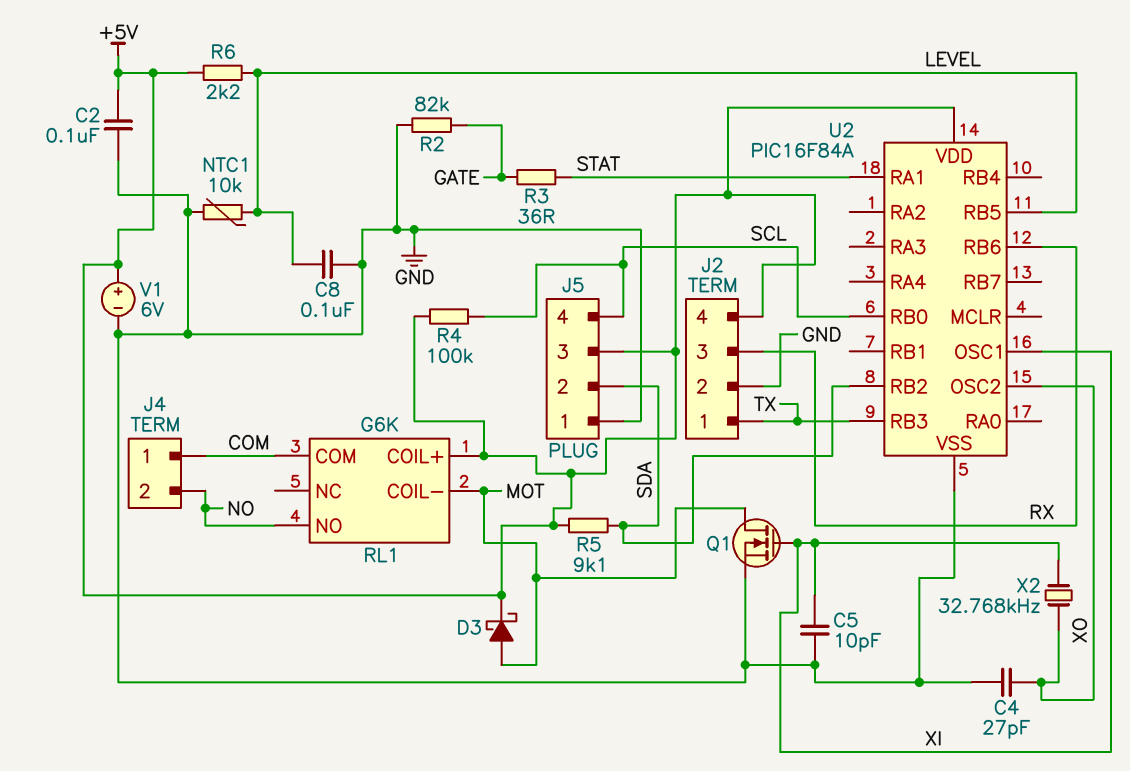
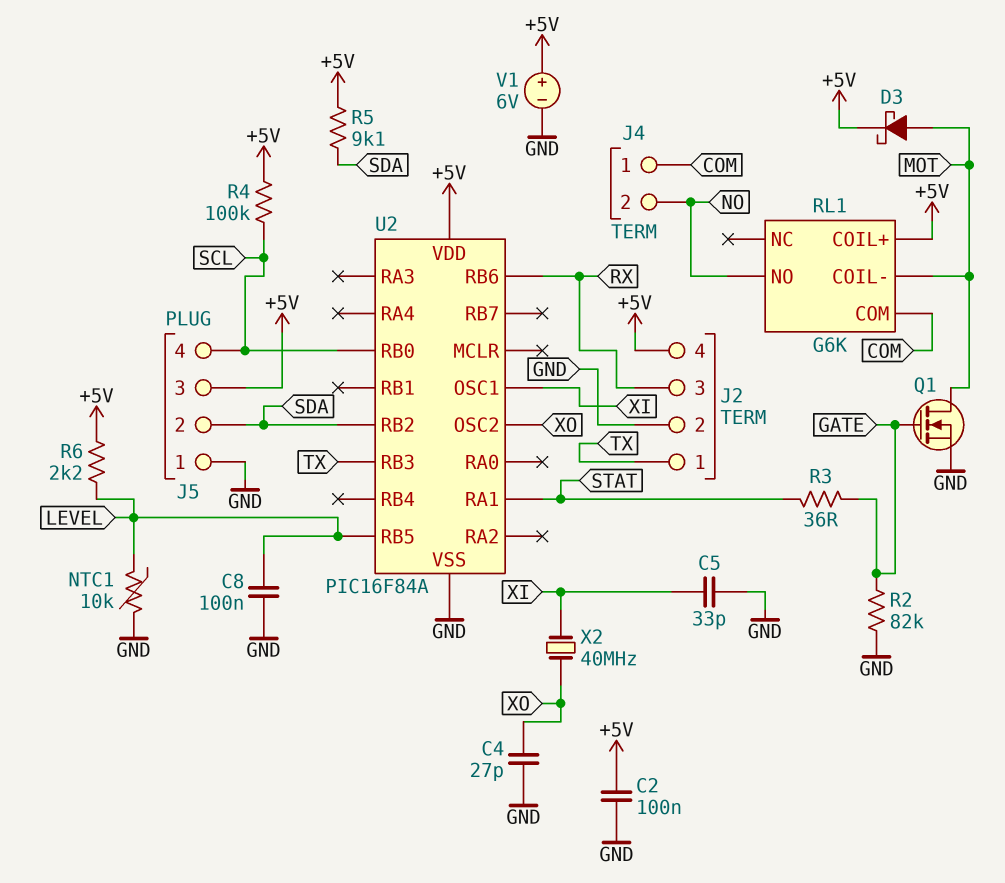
C5: 10pF (GND, XI) -> 33pF (GND, XI)
Q1: NMOS (G XI, D MOT, S GND) -> NMOS (G GATE, D MOT, S GND)
X2: 32.768kHz (XI, XO) -> 40MHz (XI, XO)

